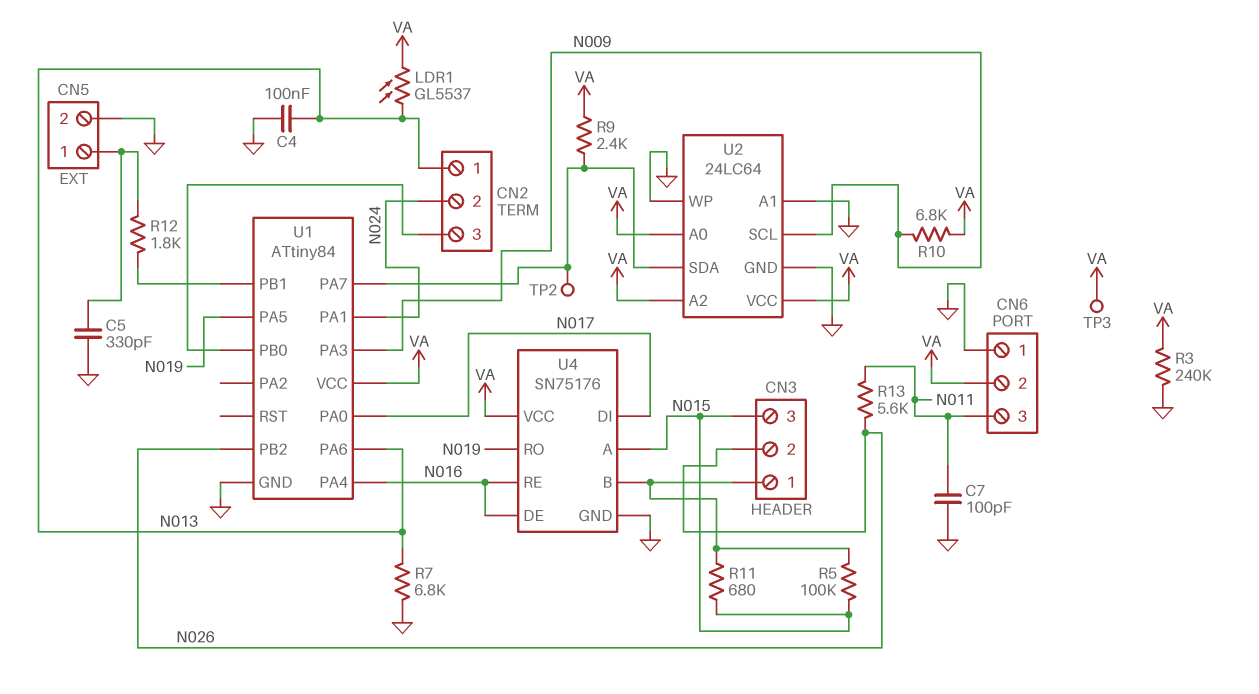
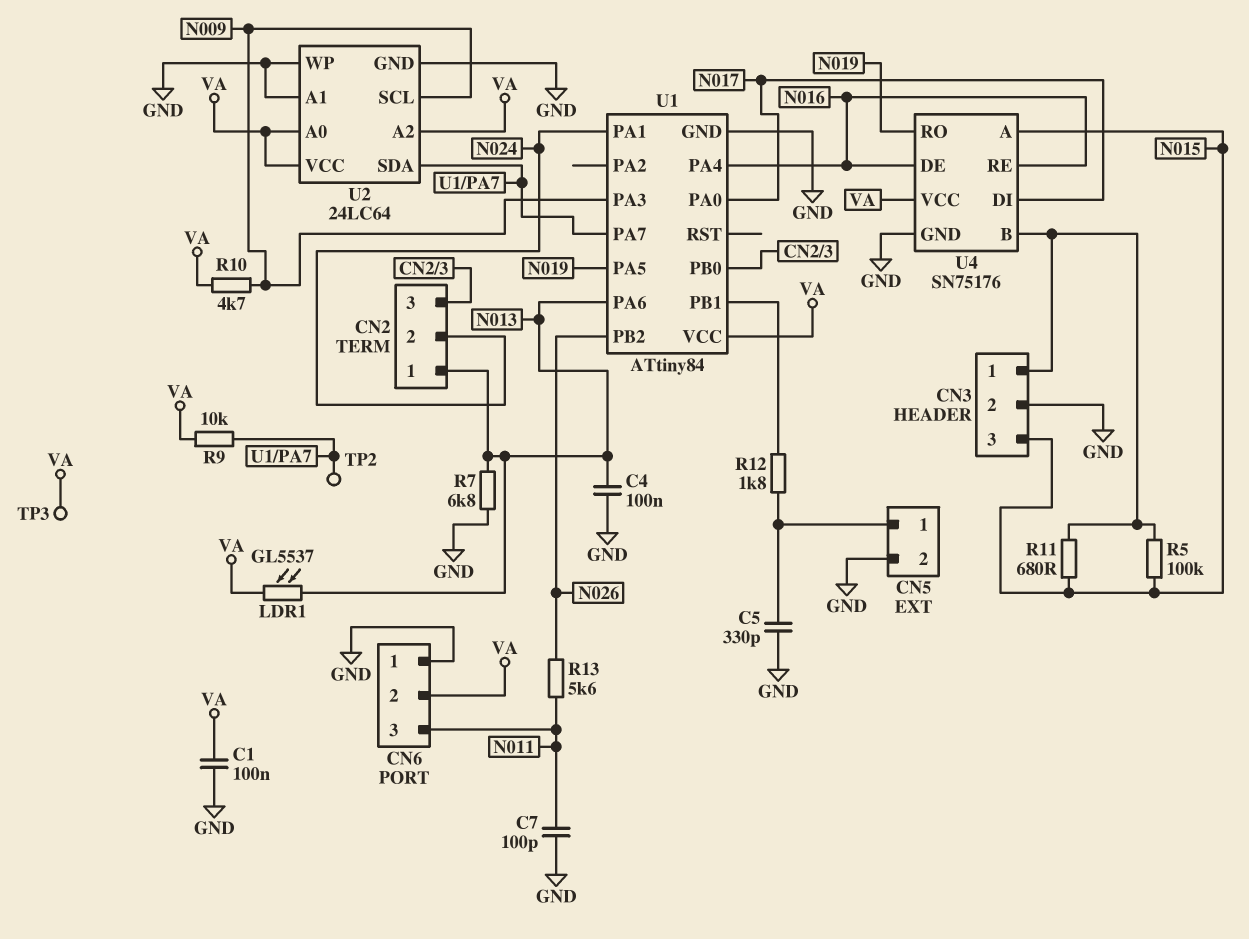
C1: none -> 100nF (GND, VA)
CN3 pin 2: N026 -> GND
R3: 240k (GND, VA) -> none
R9: 2.4k (U1/PA7, VA) -> 10k (U1/PA7, VA)
R10: 6.8k (N009, VA) -> 4.7k (N009, VA)

